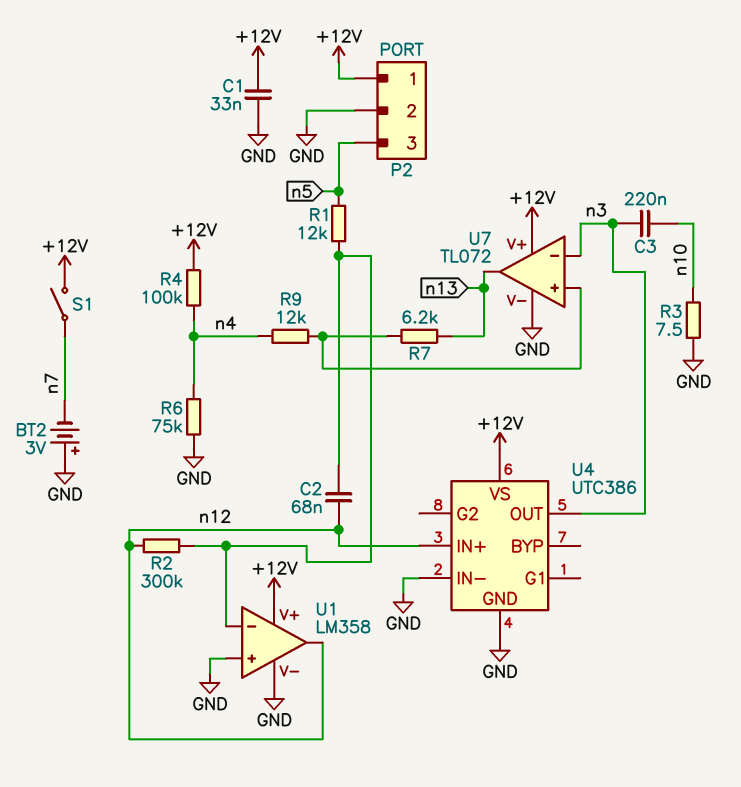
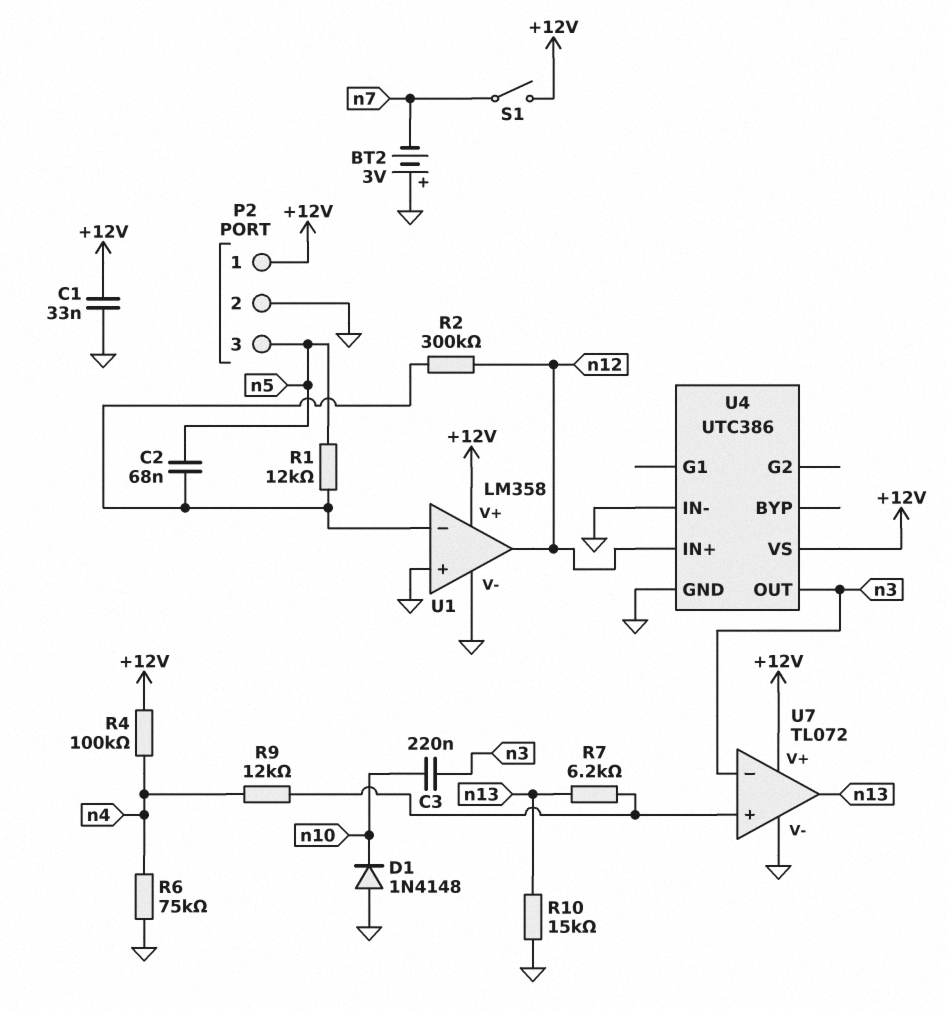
C2: 68nF (U1/in-, n12) -> 68nF (U1/in-, n5)
D1: none -> diode 1N4148 (A GND, K n10)
R3: 7.5 (GND, n10) -> none
R10: none -> 15k (GND, n13)

